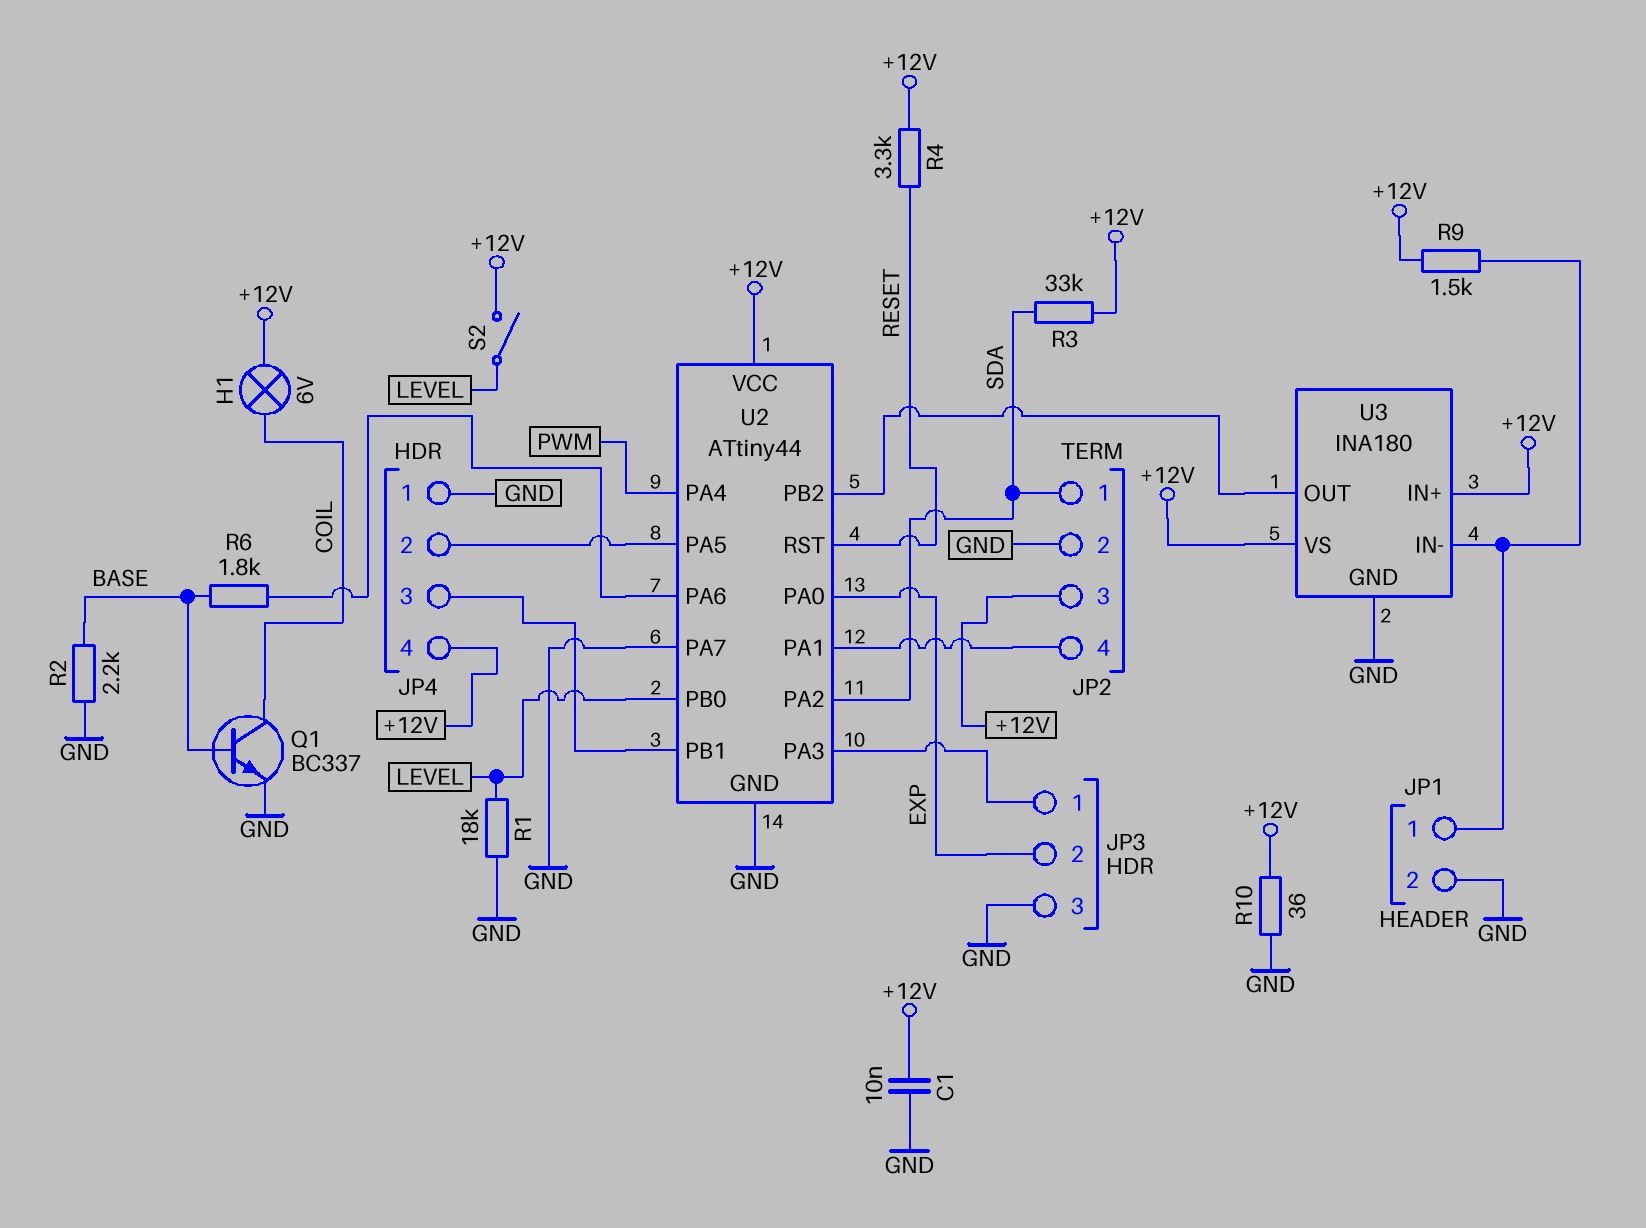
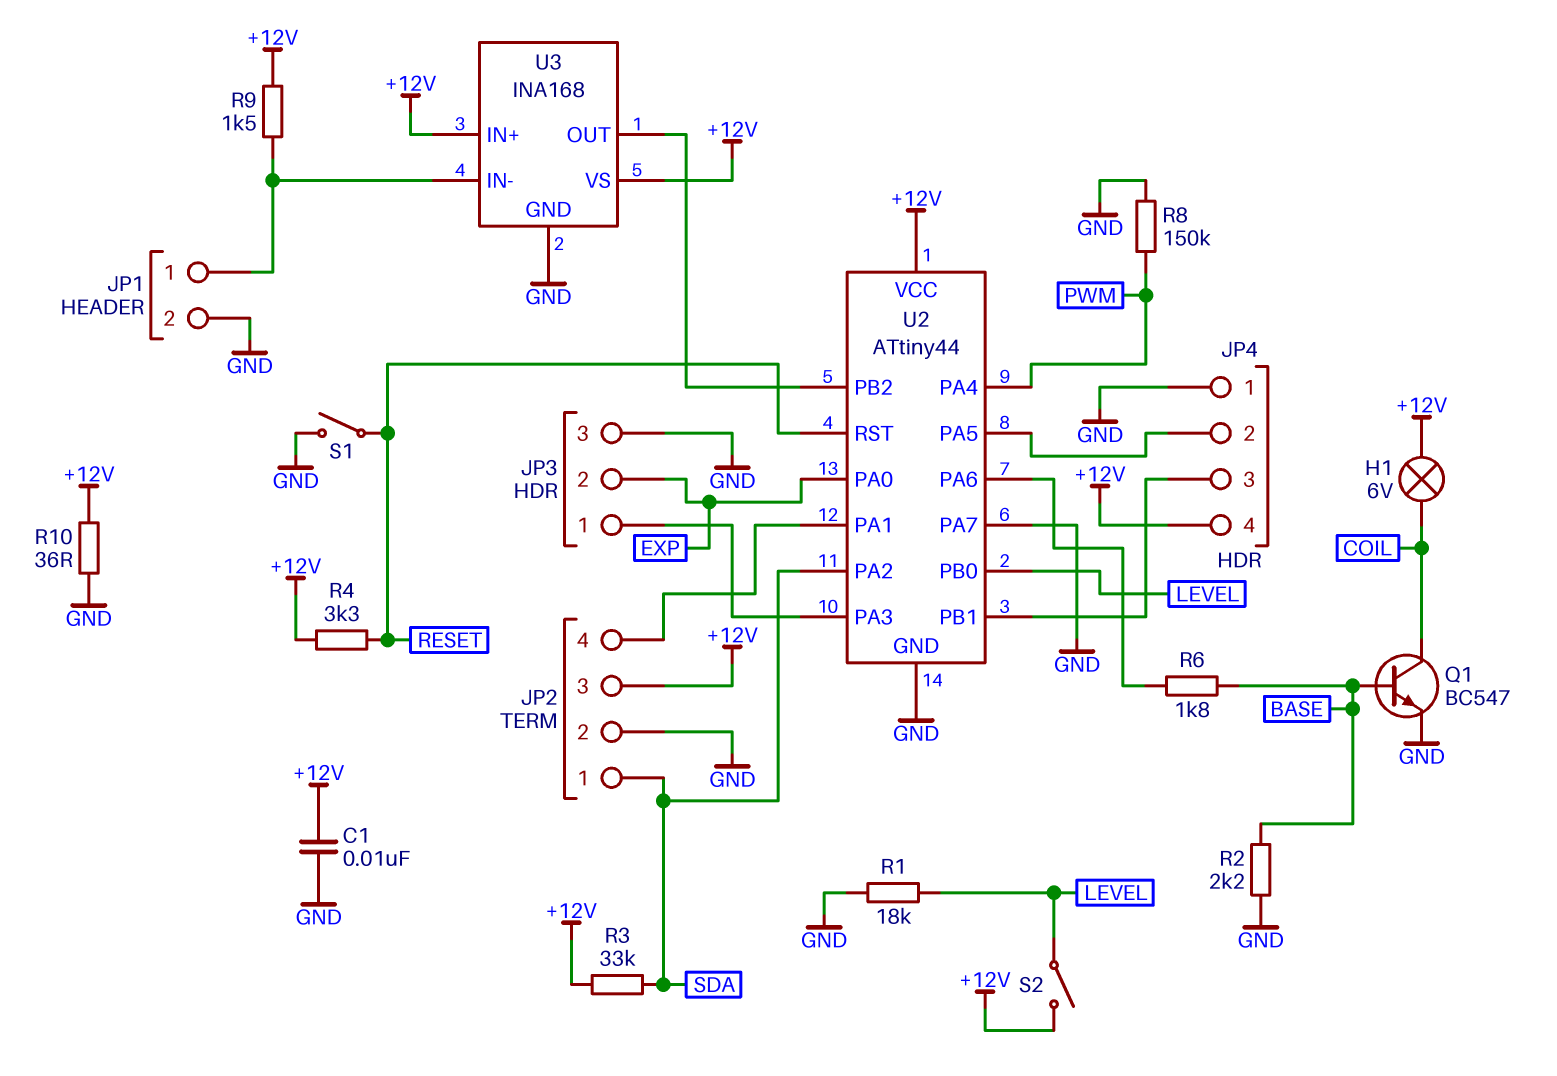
Q1: NPN BC337 (B BASE, C COIL, E GND) -> NPN BC547 (B BASE, C COIL, E GND)
R8: none -> 150k (GND, PWM)
S1: none -> switch (GND, RESET)
U3: INA180 -> INA168

